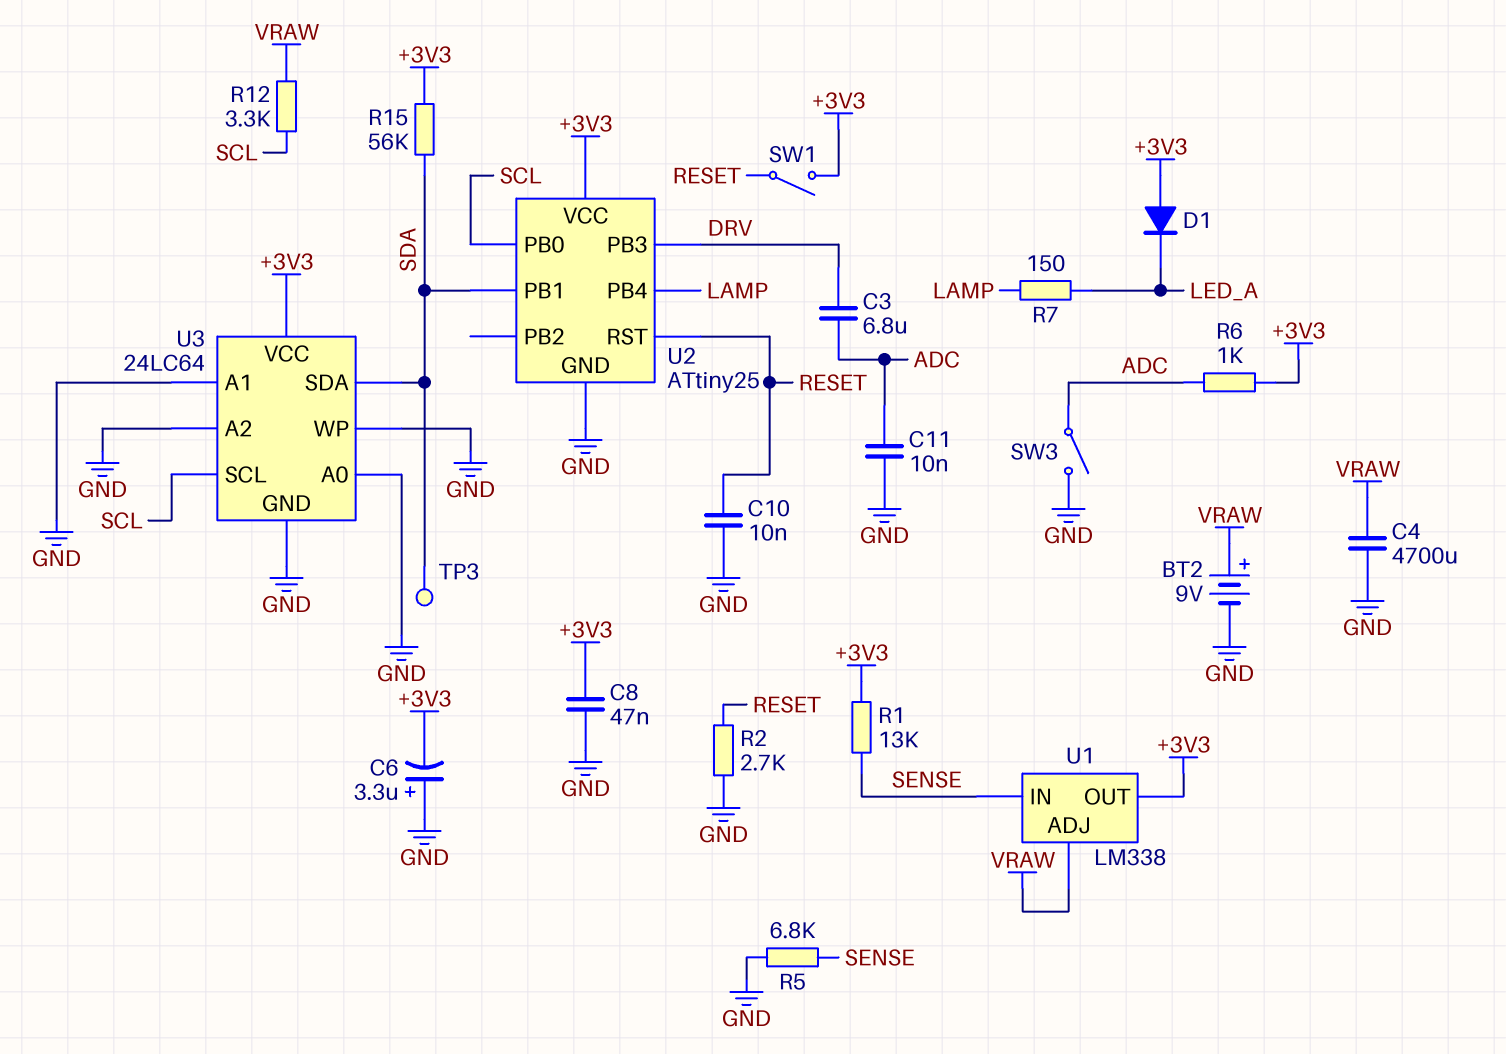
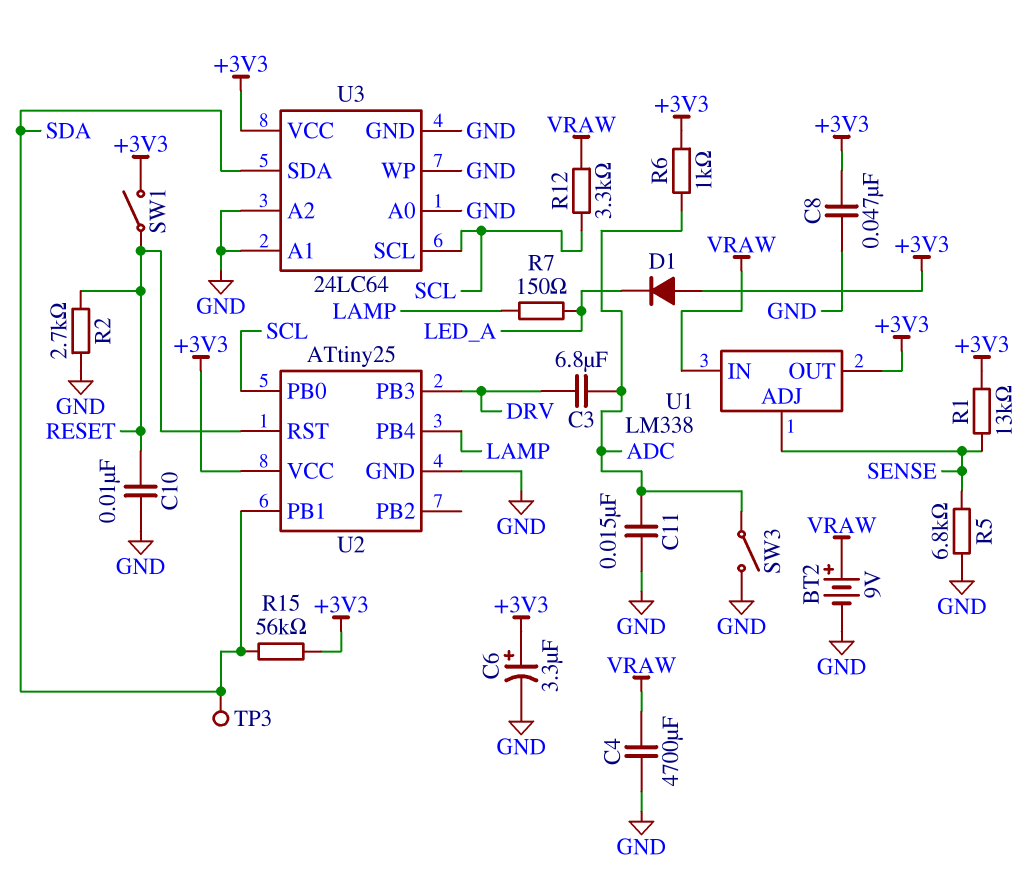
C6: 3.3uF (plus GND, minus +3V3) -> 3.3uF (plus +3V3, minus GND)
C11: 10nF (ADC, GND) -> 15nF (ADC, GND)
U1 pin ADJ: VRAW -> SENSE
U1 pin IN: SENSE -> VRAW

